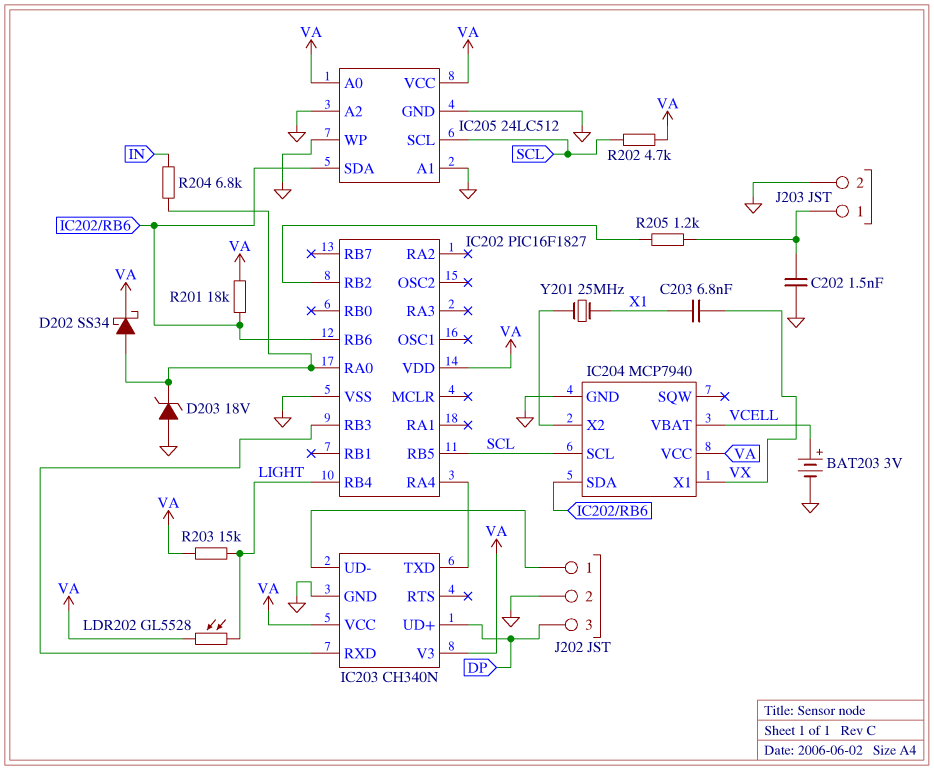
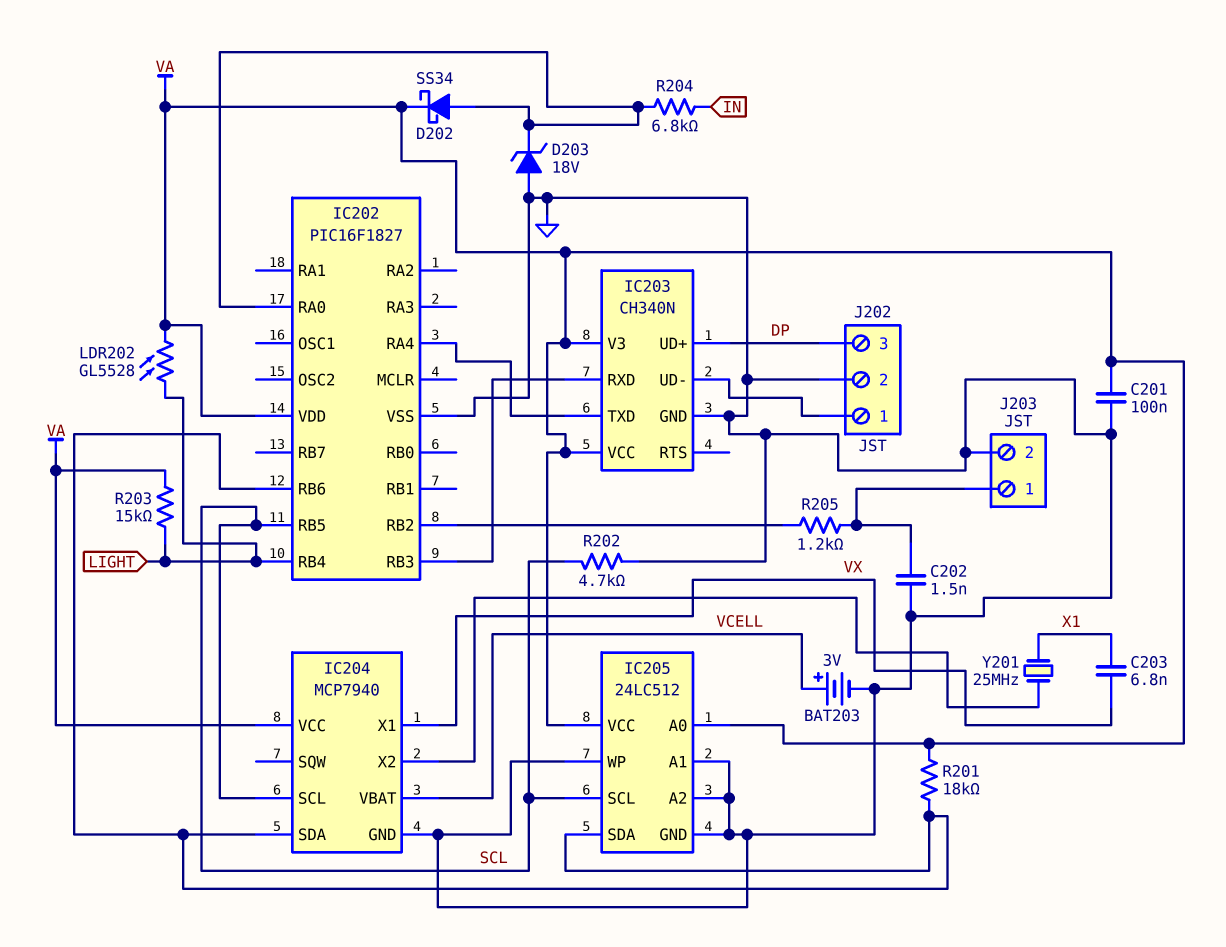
C201: none -> 100nF (GND, VA)
R202: 4.7k (SCL, VA) -> 4.7k (GND, SCL)

